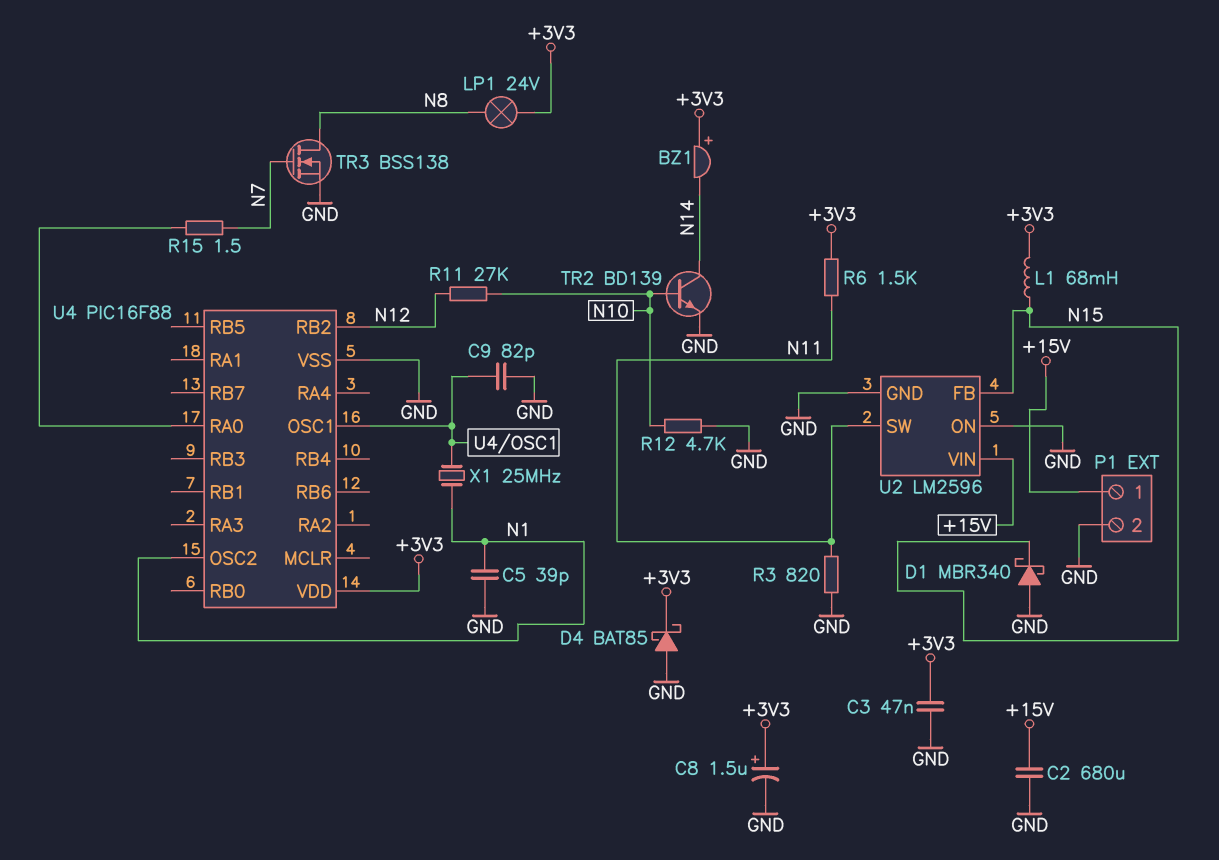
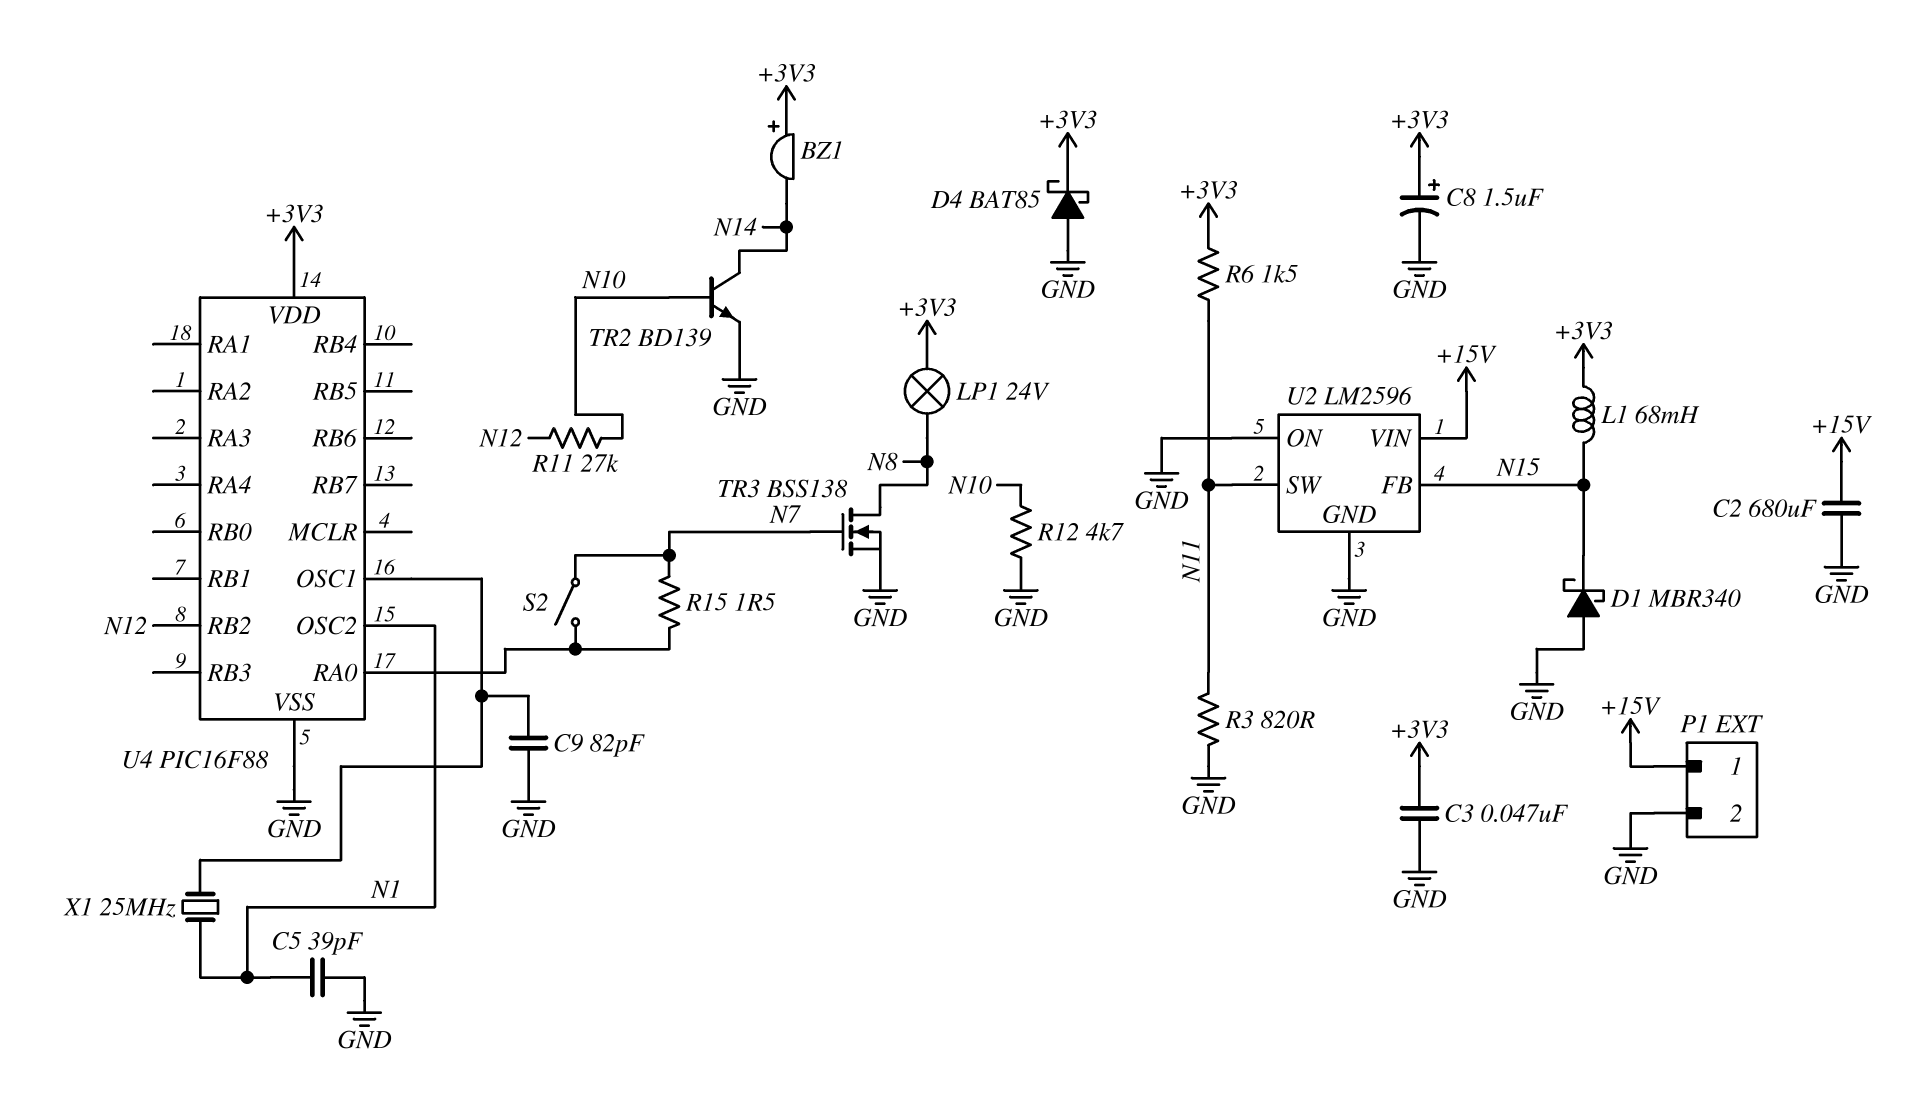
S2: none -> switch (N7, U4/RA0)

